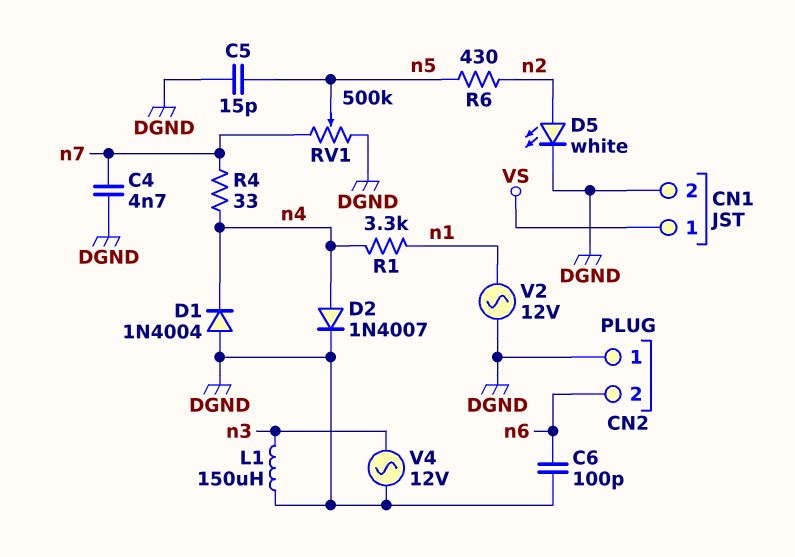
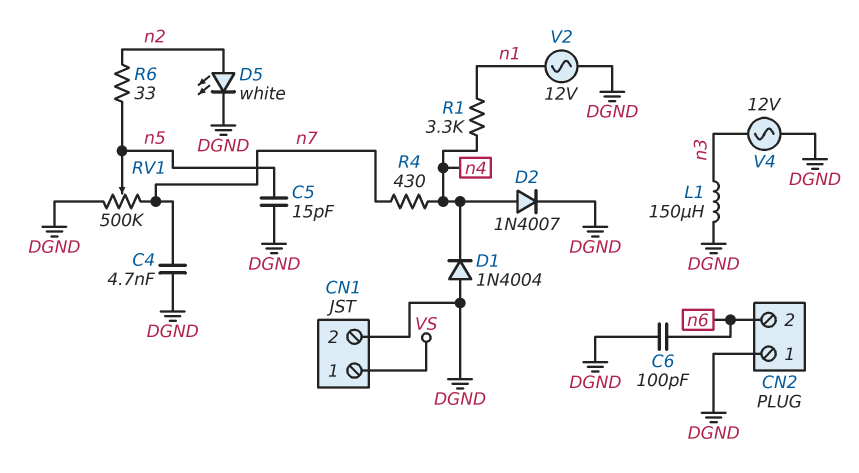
R4: 33 (n4, n7) -> 430 (n4, n7)
R6: 430 (n2, n5) -> 33 (n2, n5)

